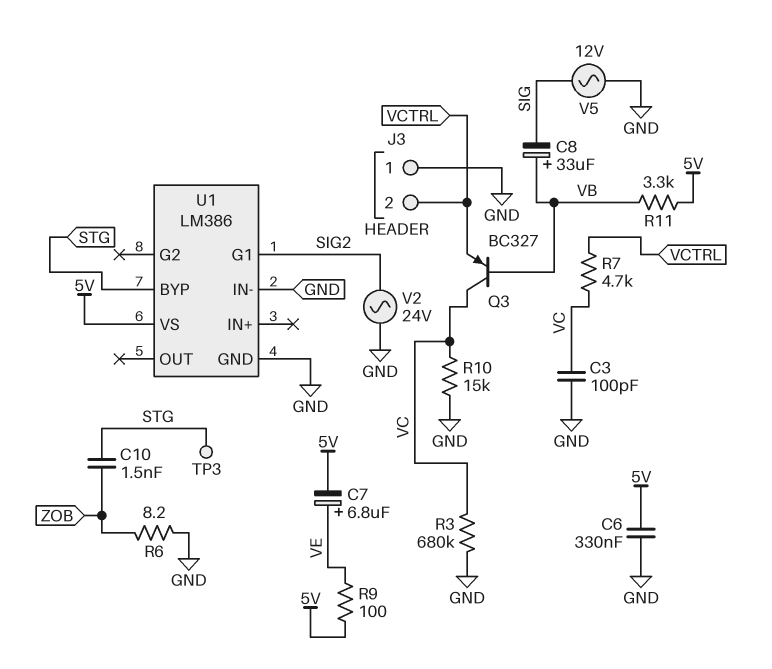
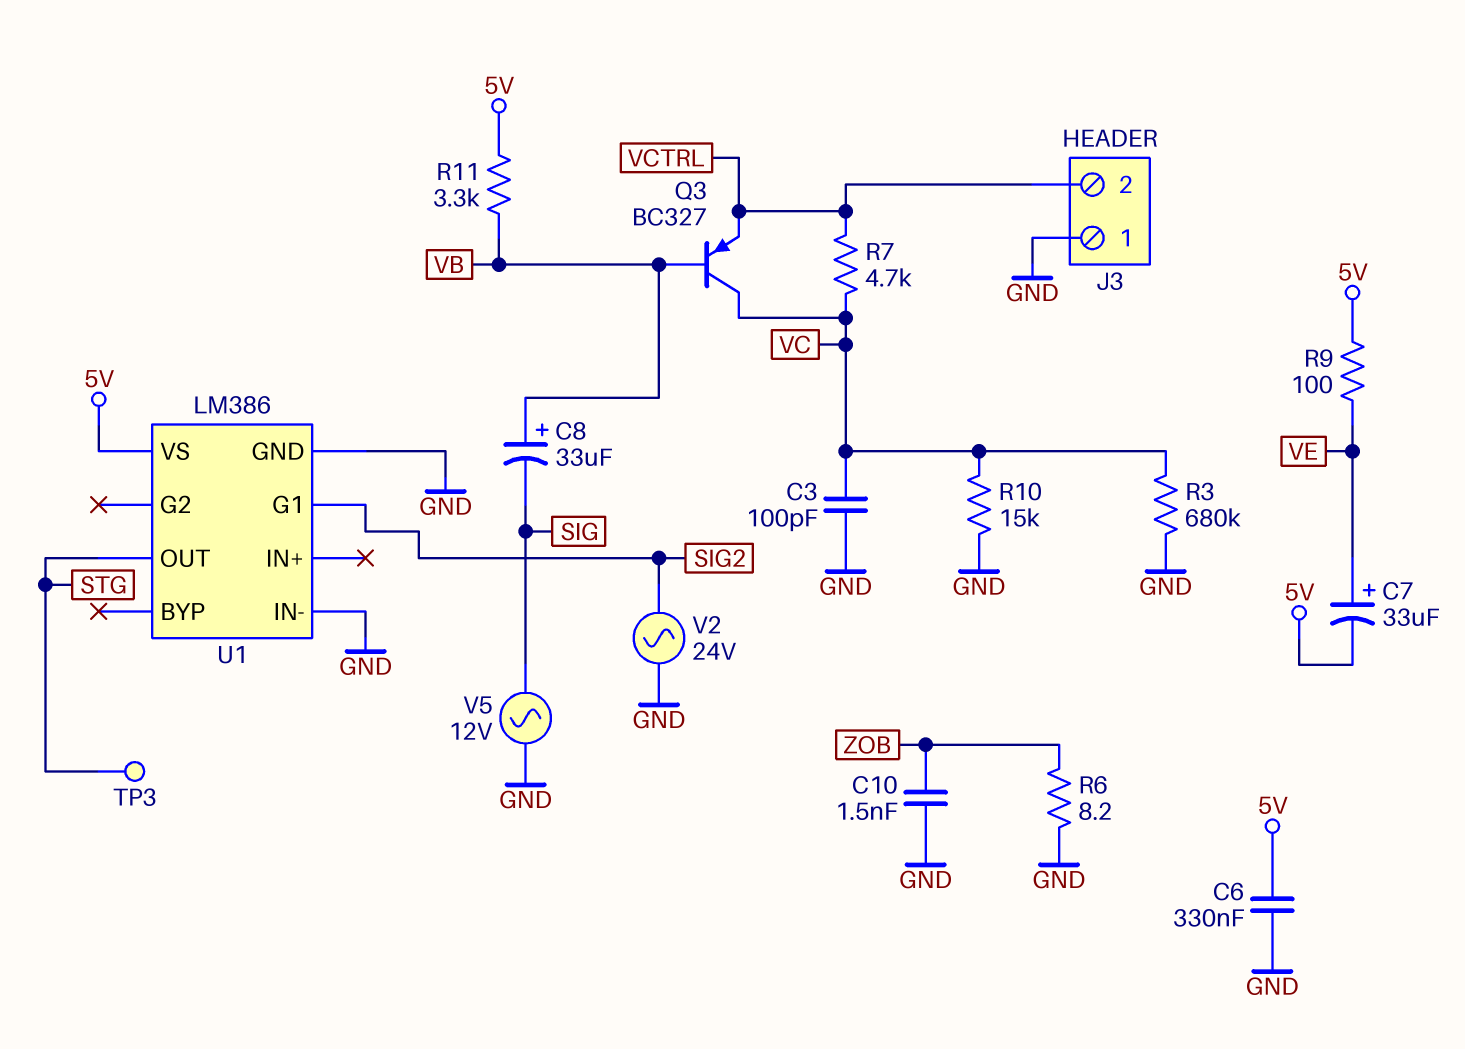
C7: 6.8uF (plus VE, minus 5V) -> 33uF (plus VE, minus 5V)
C10: 1.5nF (STG, ZOB) -> 1.5nF (GND, ZOB)
U1 pin BYP: STG -> none
U1 pin OUT: none -> STG

